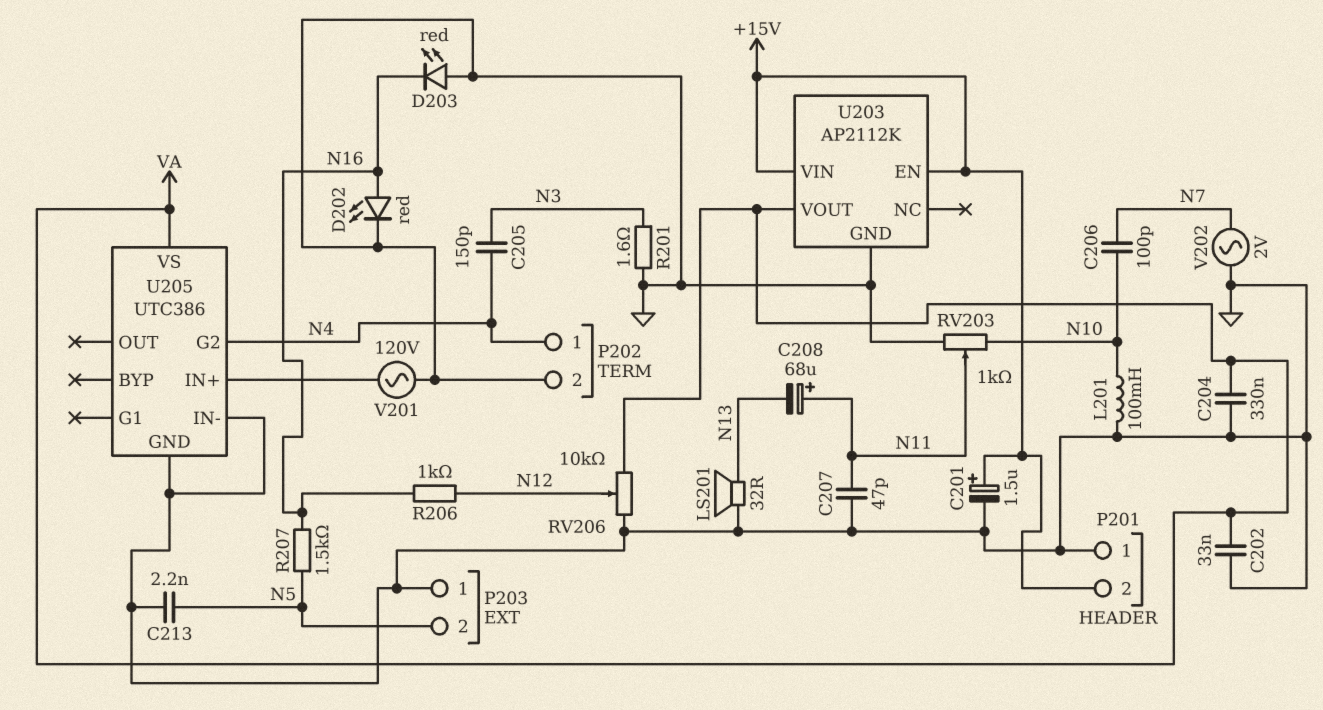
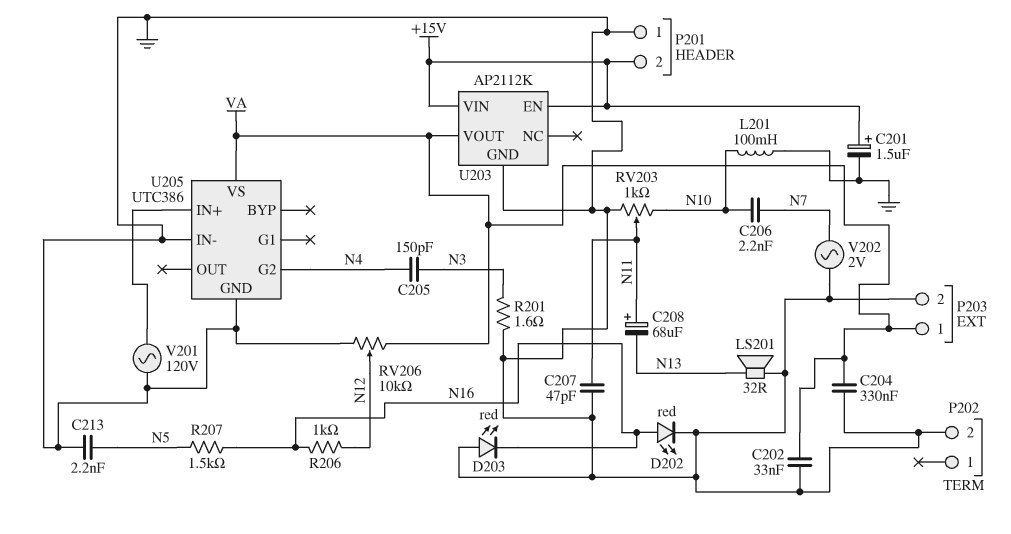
C206: 100pF (N7, N10) -> 2.2nF (N7, N10)
P202 pin 1: N4 -> none
P203 pin 1: GND -> VA
P203 pin 2: N5 -> GND

